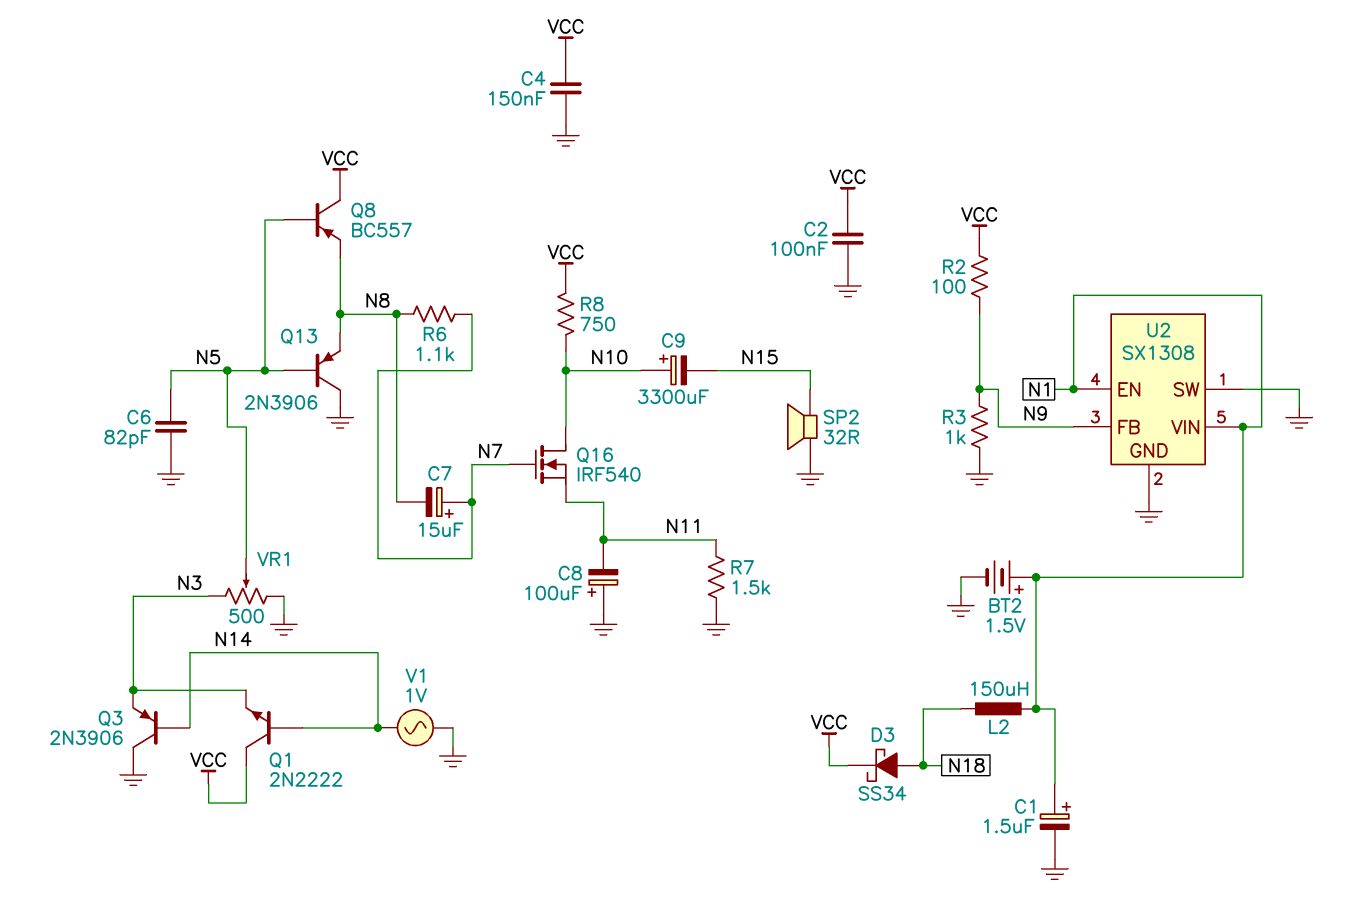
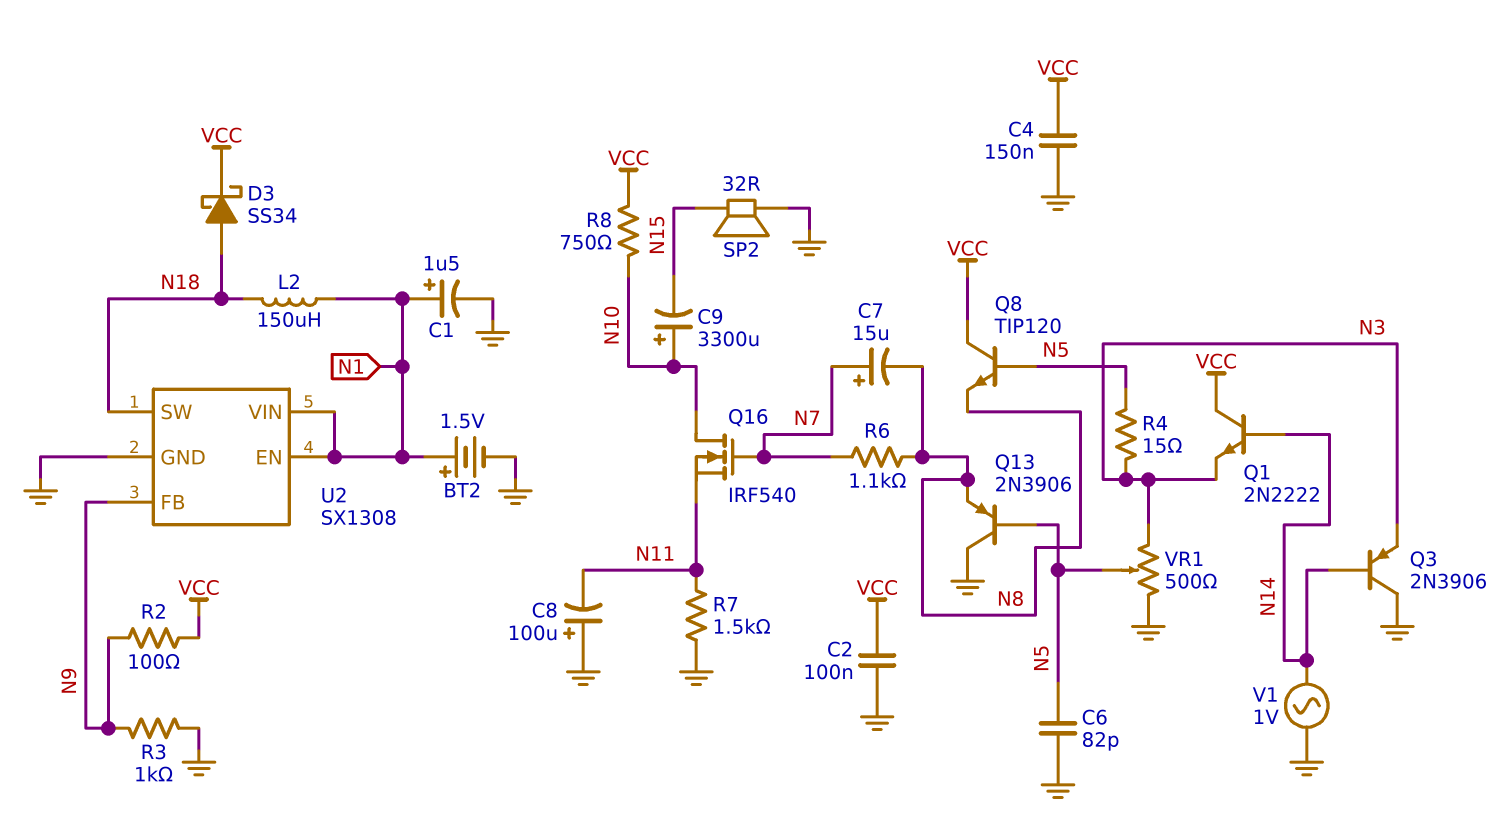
Q8: PNP BC557 (B N5, C VCC, E N8) -> NPN TIP120 (B N5, C VCC, E N8)
R4: none -> 15 (N3, N5)
U2 pin SW: GND -> N18

